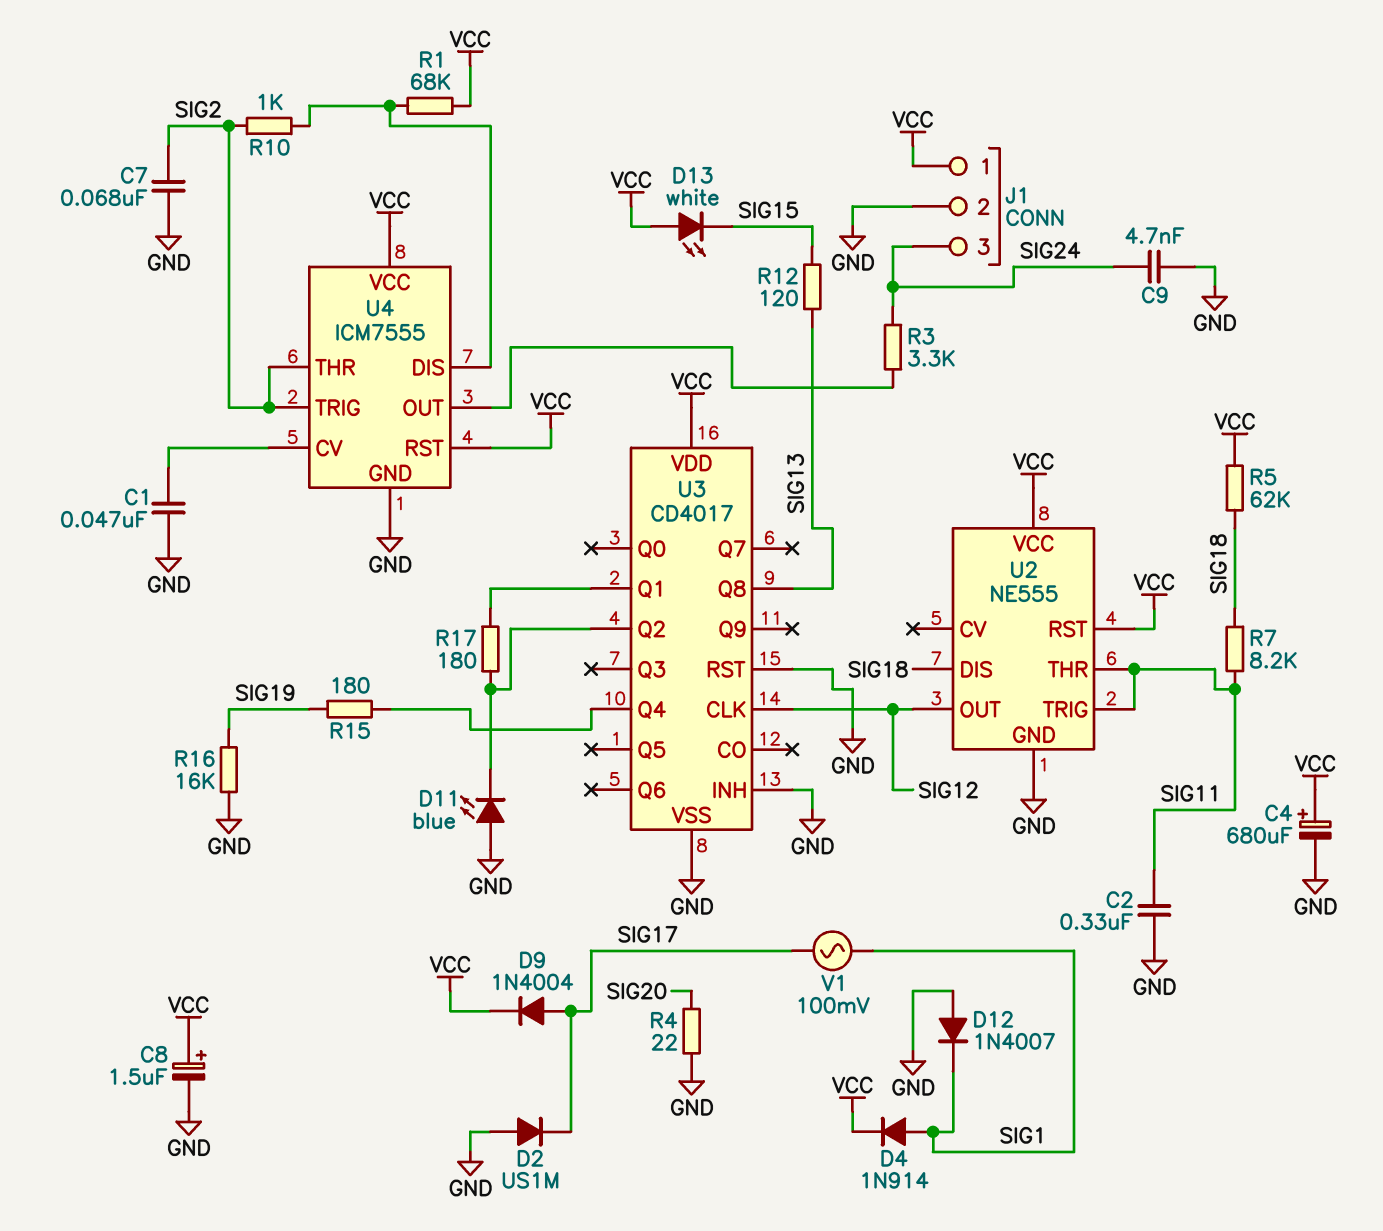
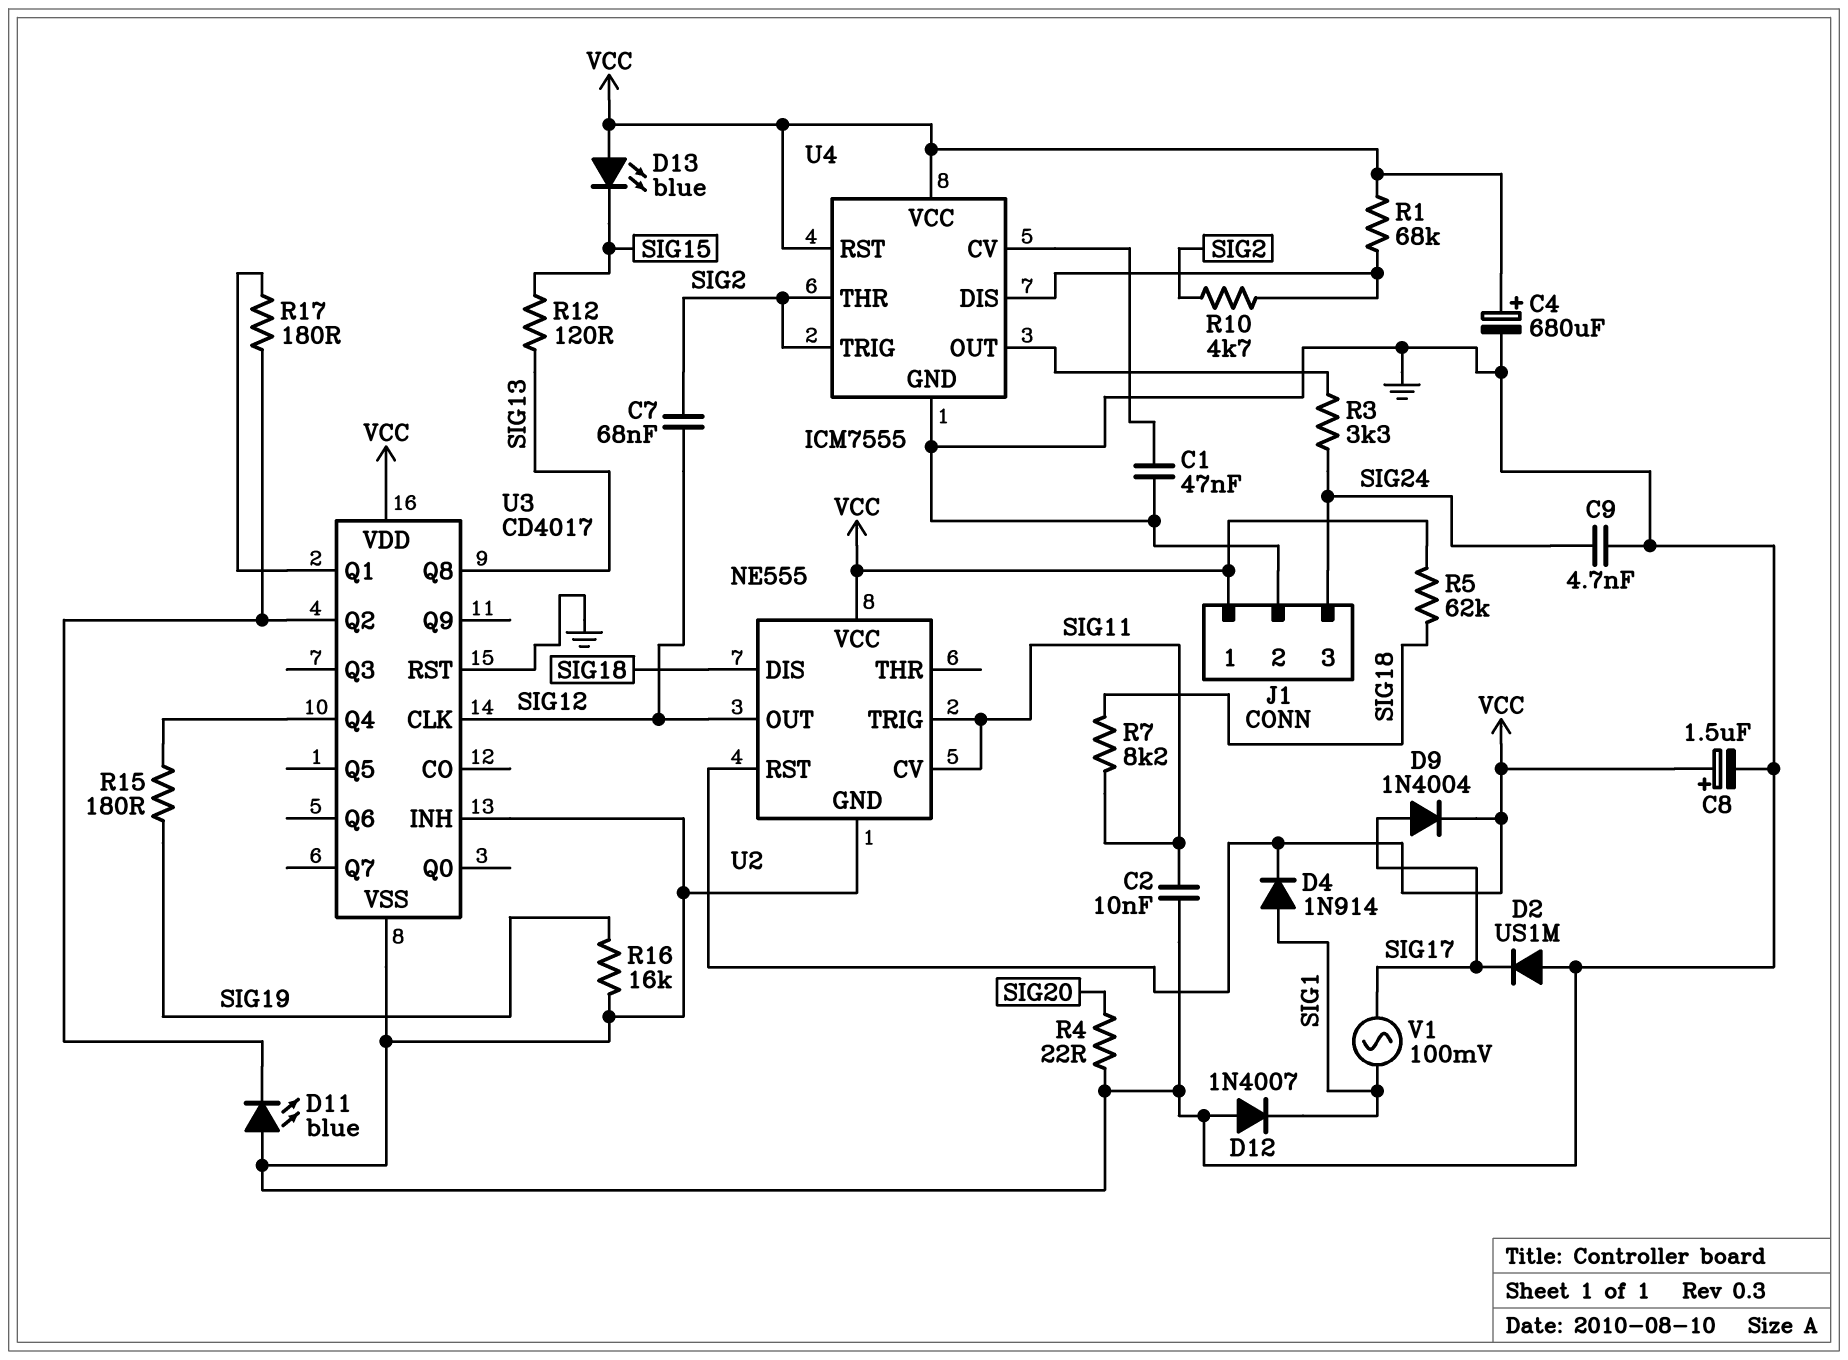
C2: 330nF (GND, SIG11) -> 10nF (GND, SIG11)
C7: 68nF (GND, SIG2) -> 68nF (SIG2, SIG12)
D13: LED white (A VCC, K SIG15) -> LED blue (A VCC, K SIG15)
R10: 1k (SIG2, U4/DIS) -> 4.7k (SIG2, U4/DIS)
U2 pin CV: none -> SIG11
U2 pin THR: SIG11 -> none

